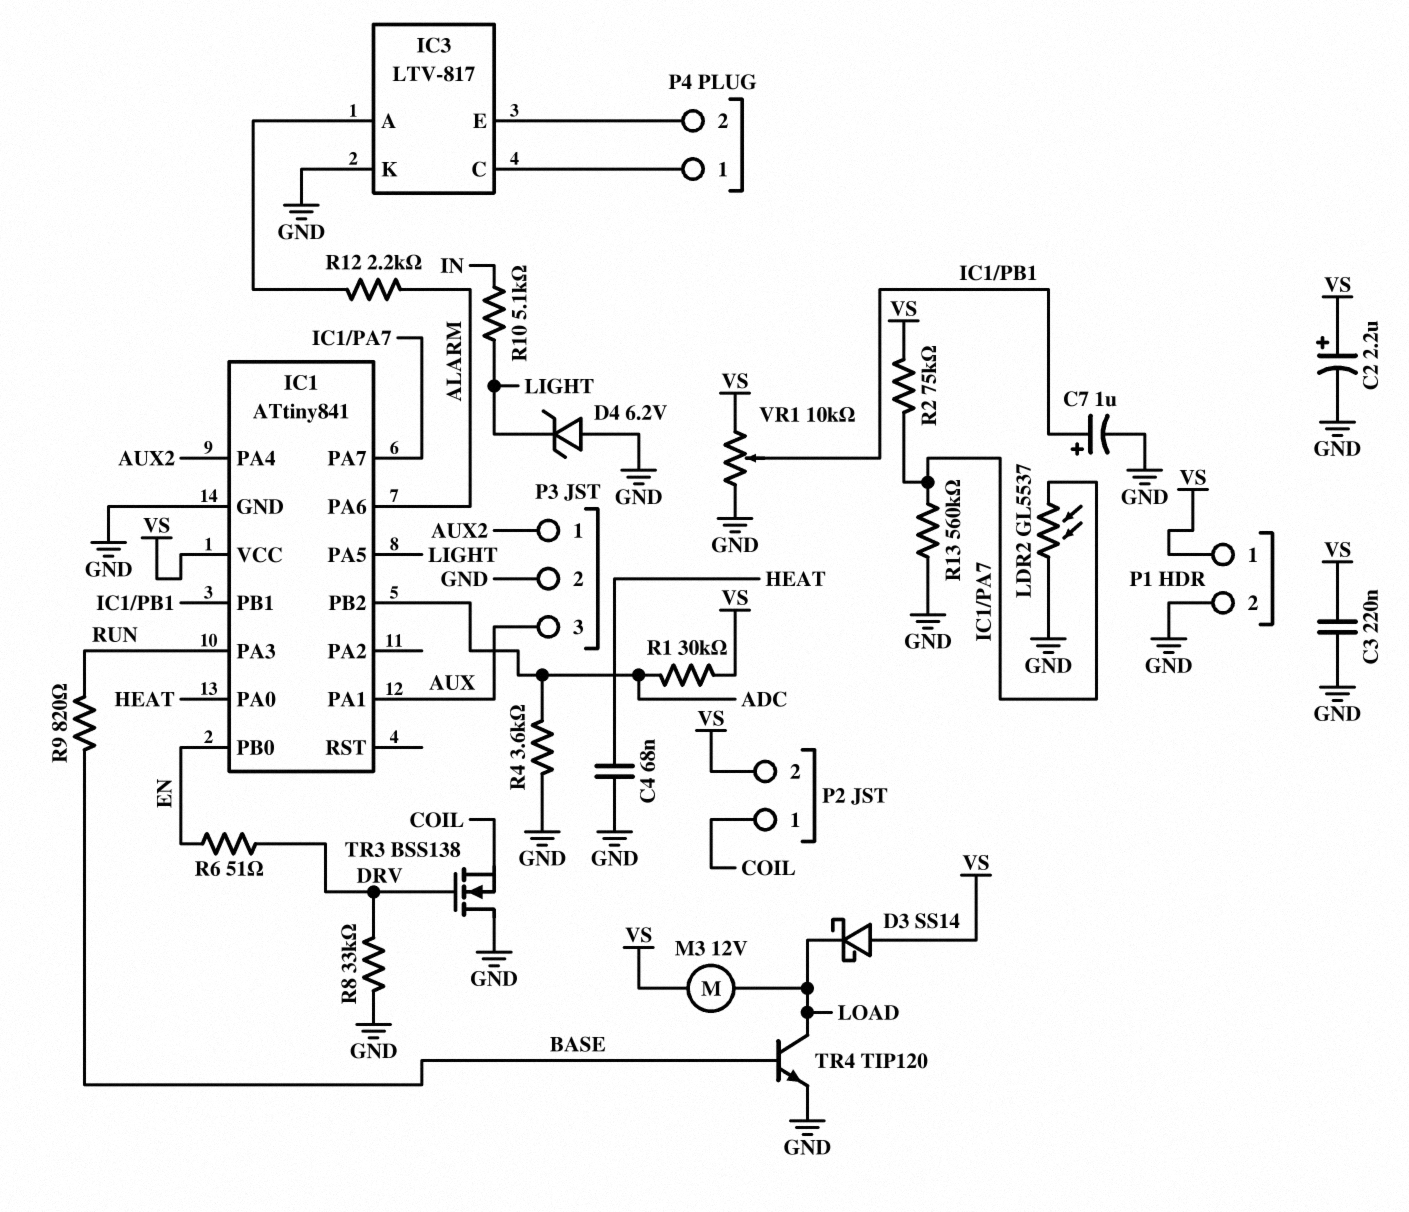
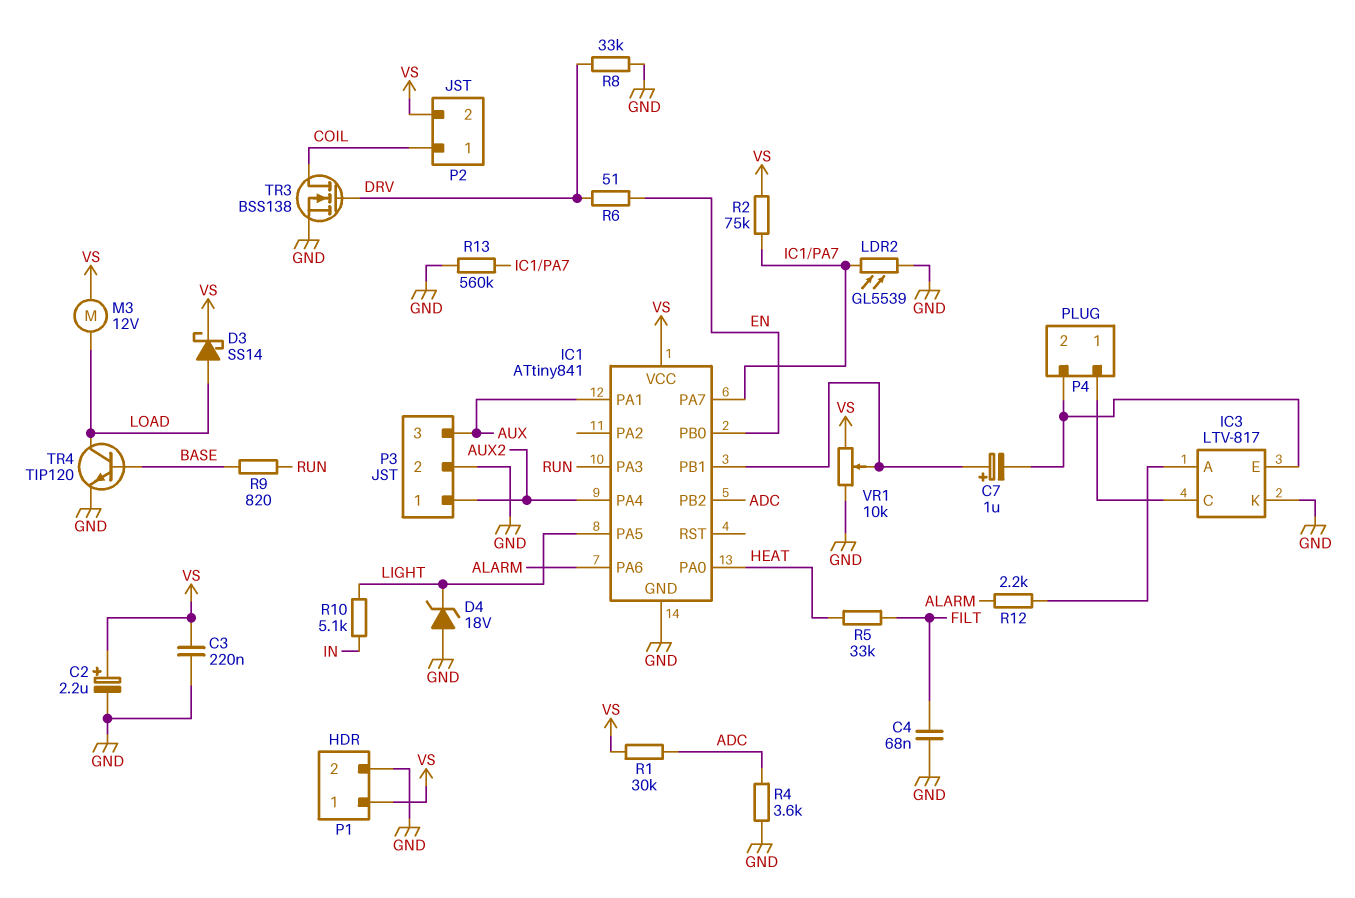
C4: 68nF (GND, HEAT) -> 68nF (FILT, GND)
C7: 1uF (plus IC1/PB1, minus GND) -> 1uF (plus IC1/PB1, minus IC3/E)
D3: schottky SS14 (A VS, K LOAD) -> schottky SS14 (A LOAD, K VS)
D4: zener 6.2V (A GND, K LIGHT) -> zener 18V (A GND, K LIGHT)
LDR2: GL5537 (GND, IC1/PA7) -> GL5539 (GND, IC1/PA7)
R5: none -> 33k (FILT, HEAT)
TR3: NMOS BSS138 (G DRV, D GND, S COIL) -> NMOS BSS138 (G DRV, D COIL, S GND)

